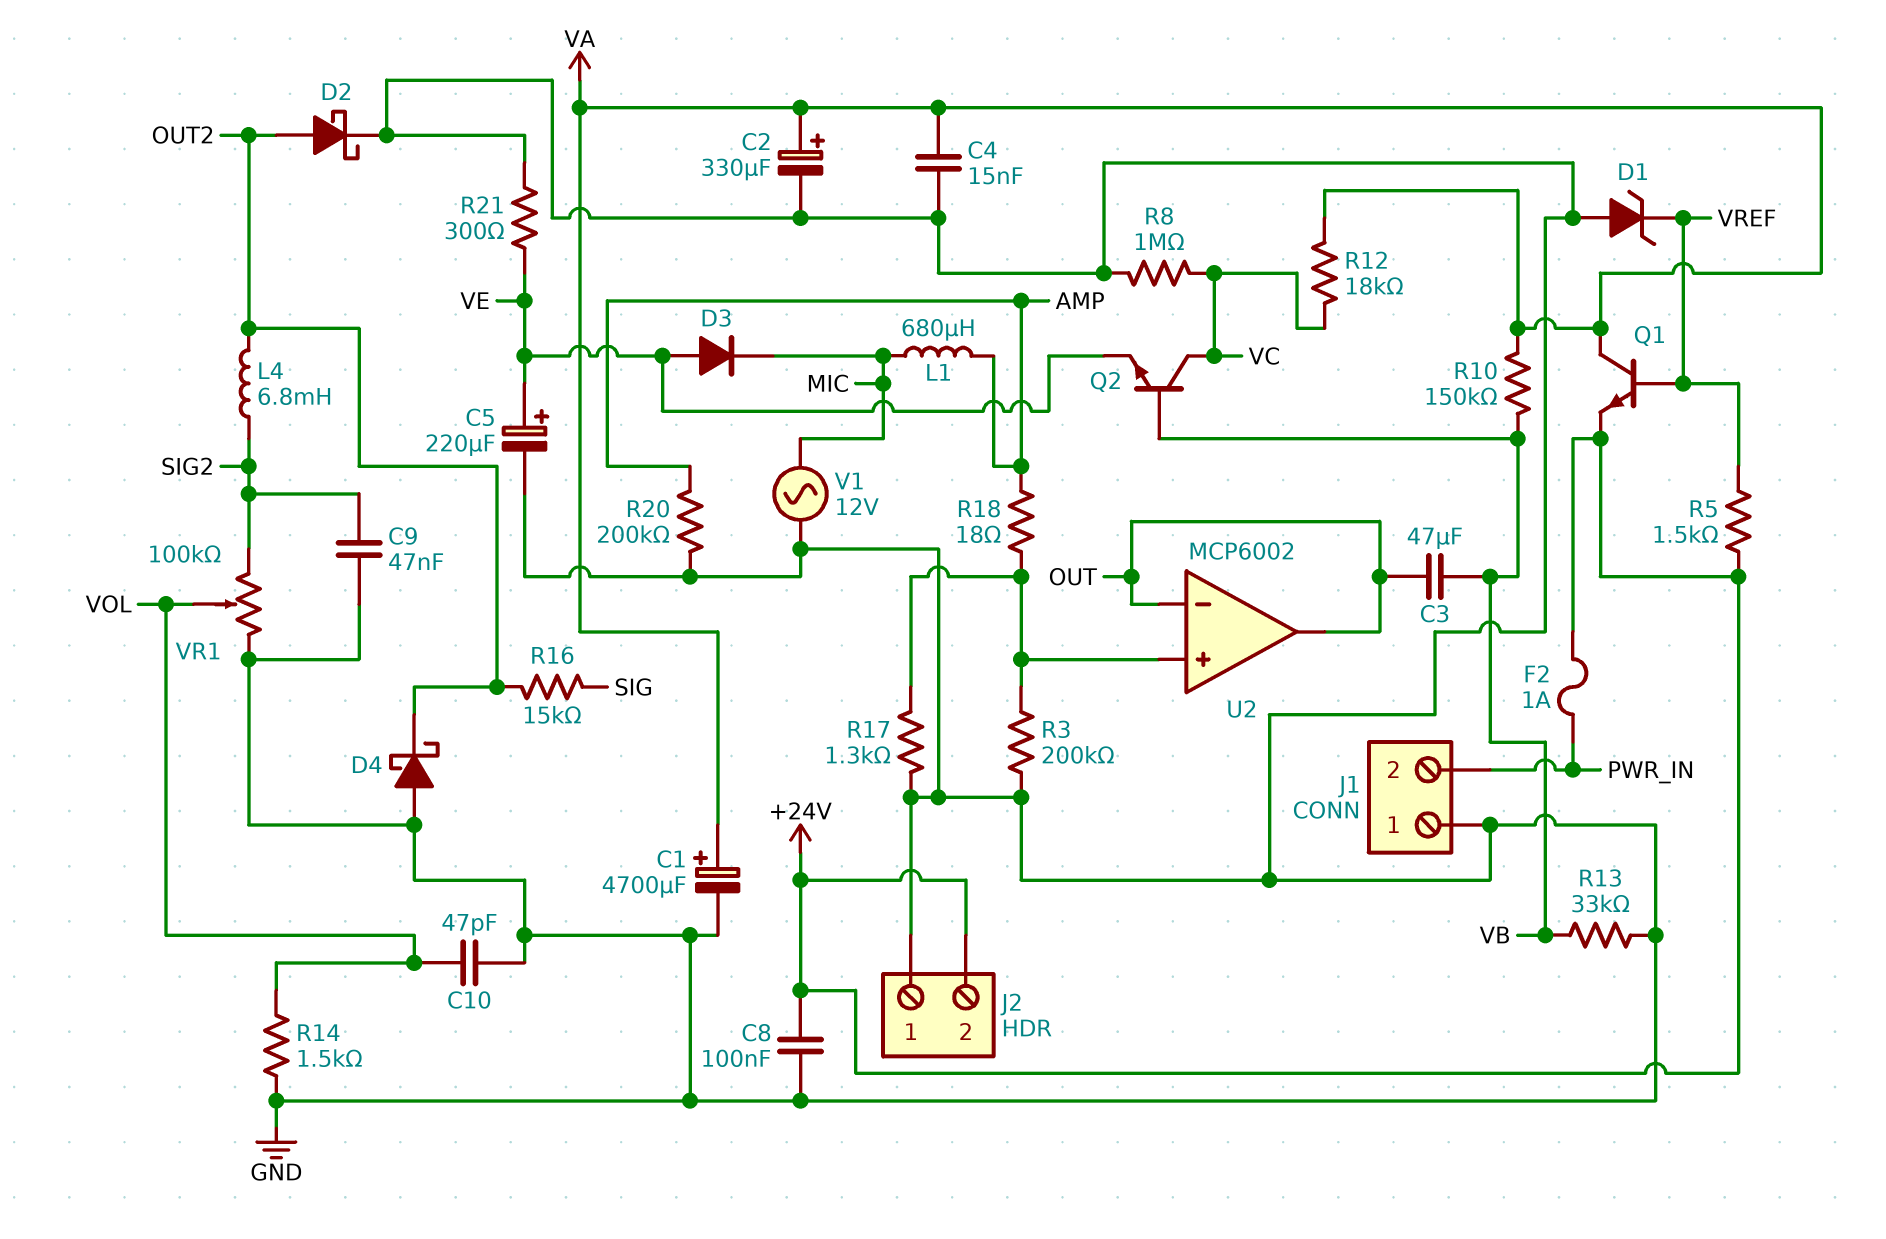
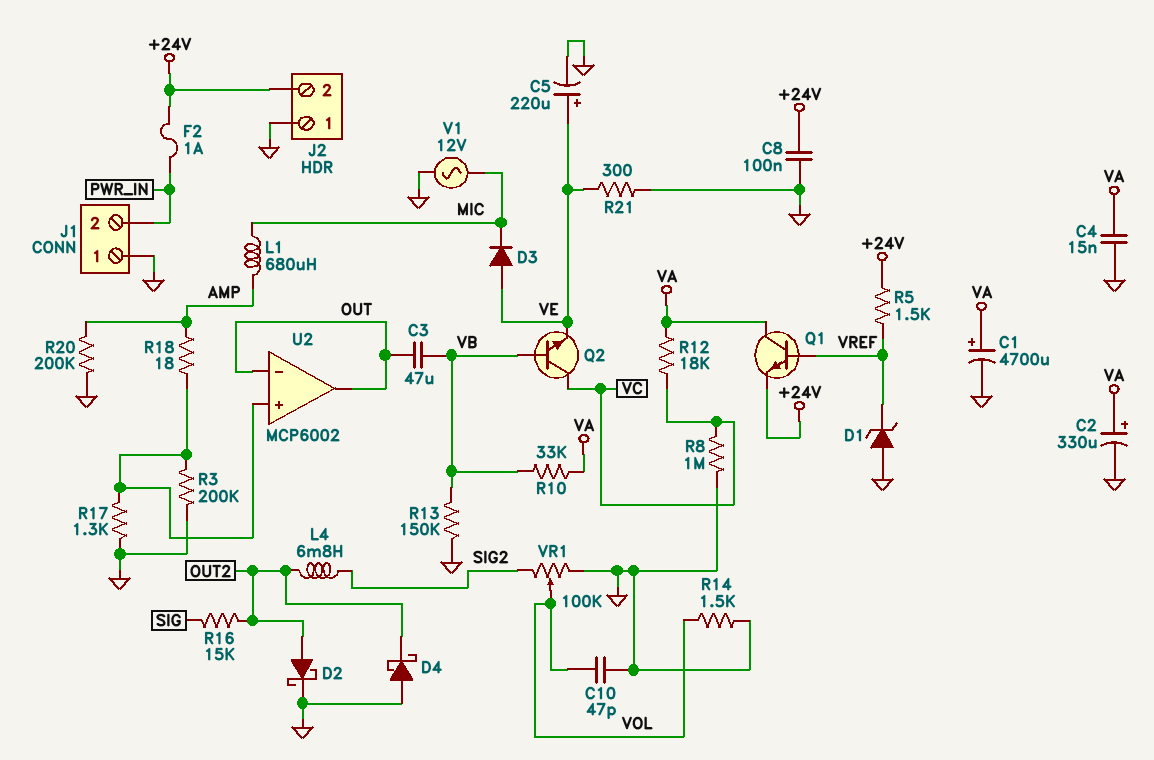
C9: 47nF (GND, SIG2) -> none
R10: 150k (VA, VB) -> 33k (VA, VB)
R13: 33k (GND, VB) -> 150k (GND, VB)

